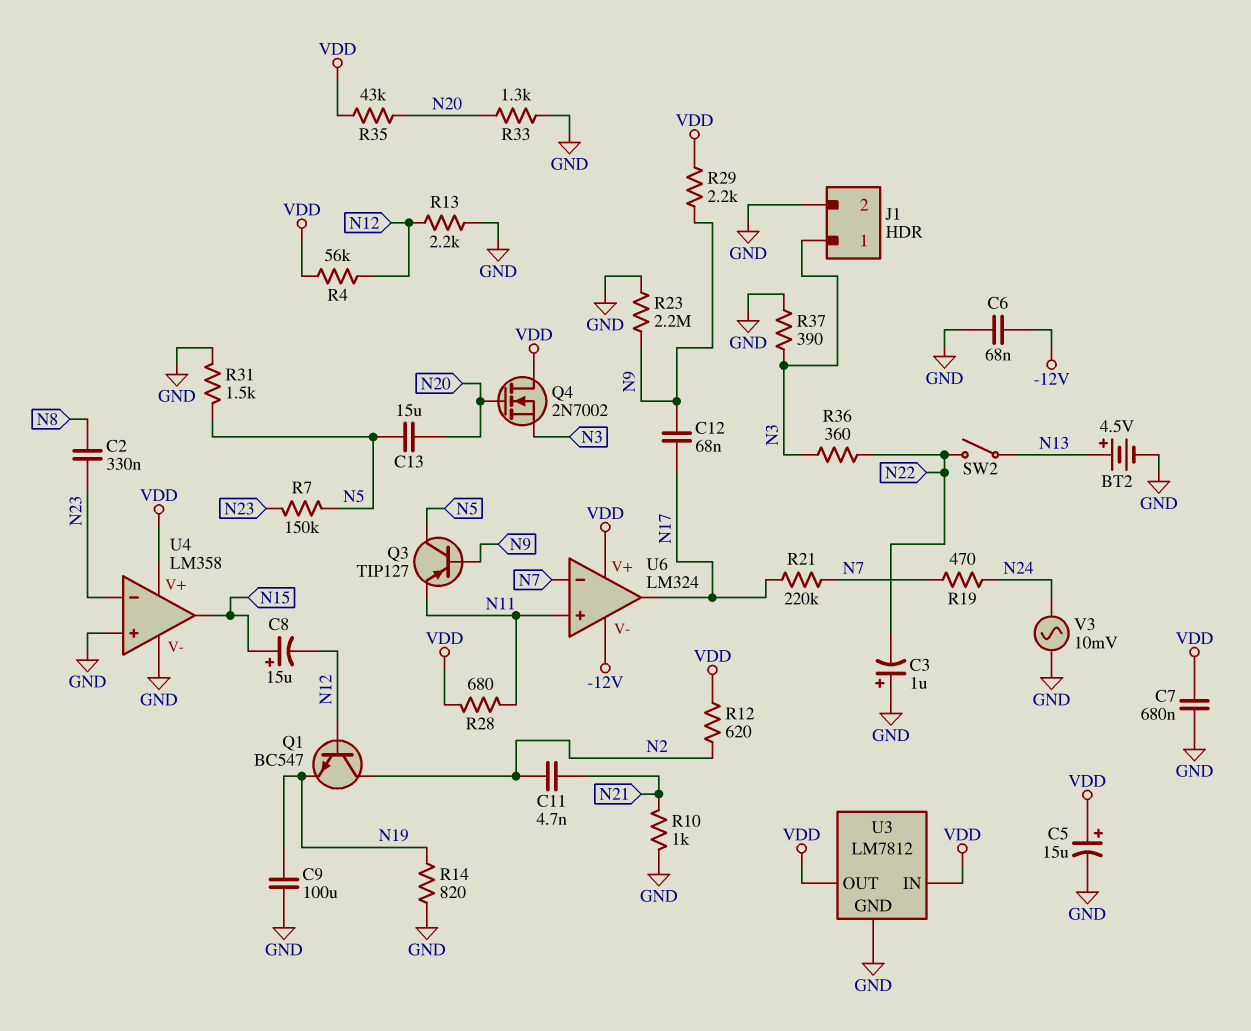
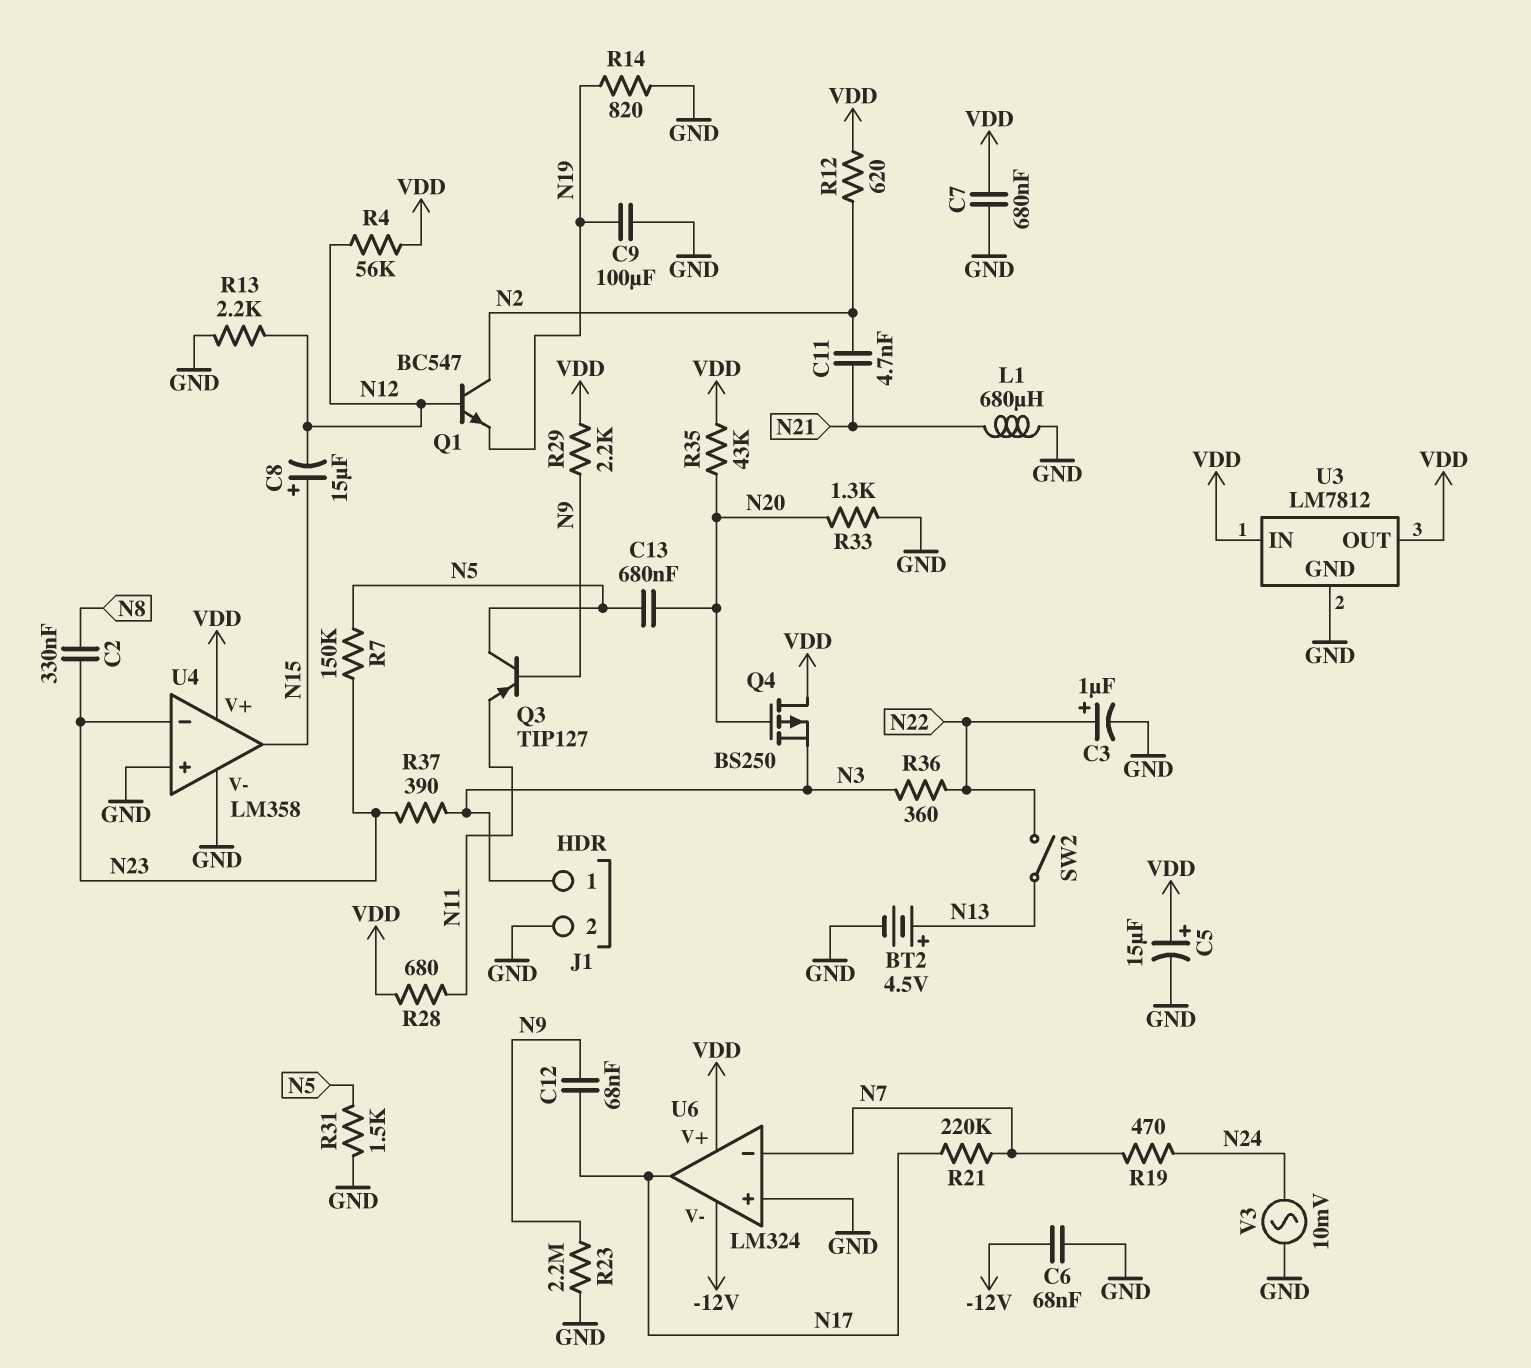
C3: 1uF (plus GND, minus N22) -> 1uF (plus N22, minus GND)
C13: 15uF (N5, N20) -> 680nF (N5, N20)
L1: none -> 680uH (GND, N21)
Q4: NMOS 2N7002 (G N20, D VDD, S N3) -> PMOS BS250 (G N20, D VDD, S N3)
R10: 1k (GND, N21) -> none
R37: 390 (GND, N3) -> 390 (N3, N23)
U6 pin in+: N11 -> GND

